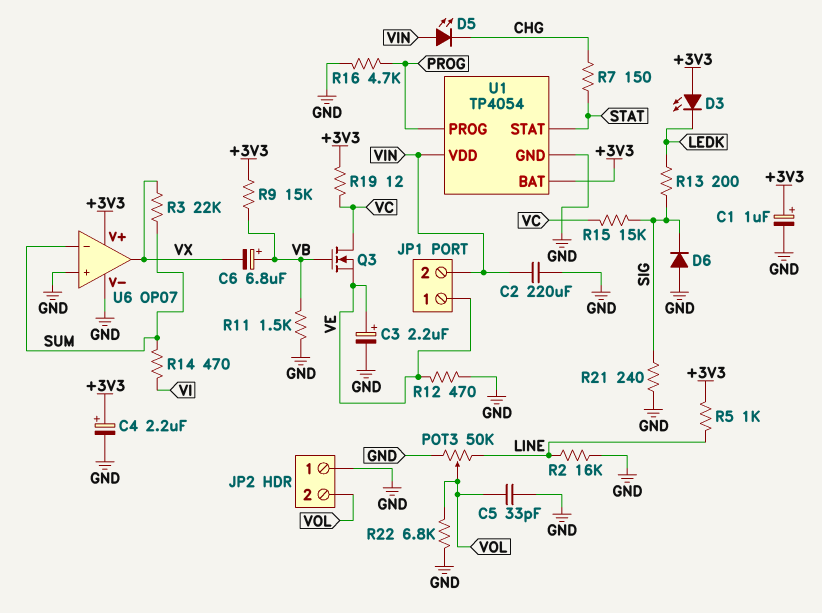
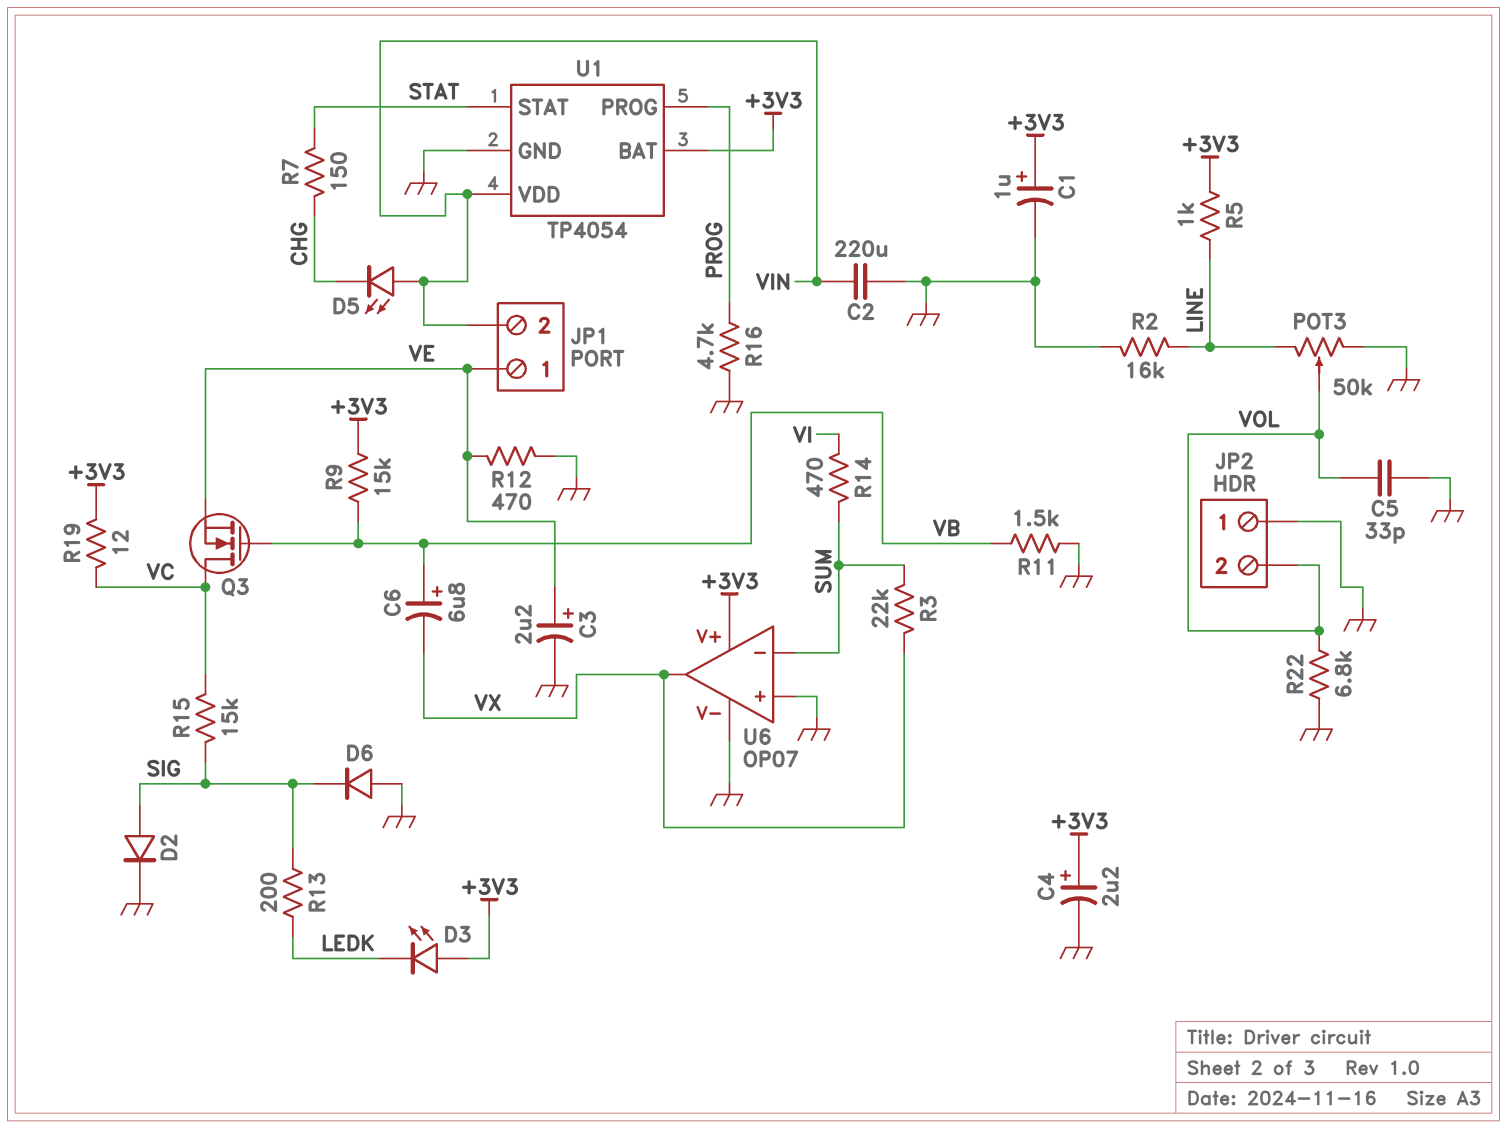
D2: none -> diode (A SIG, K GND)
R21: 240 (GND, SIG) -> none

